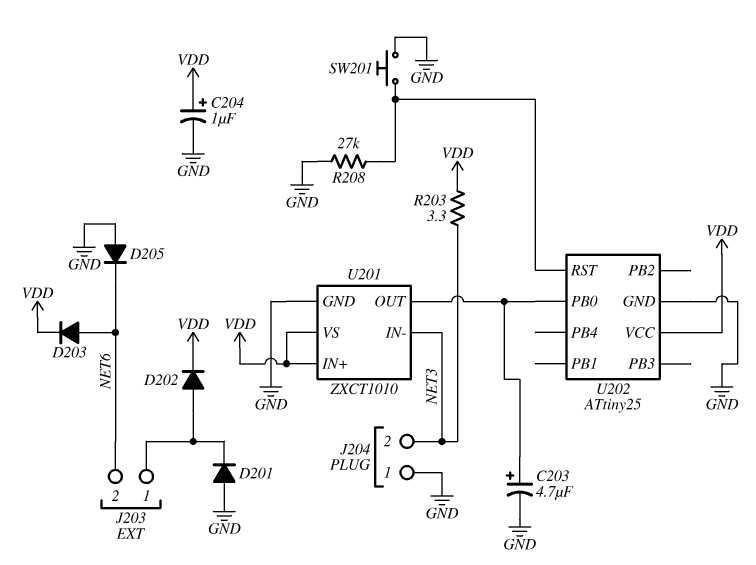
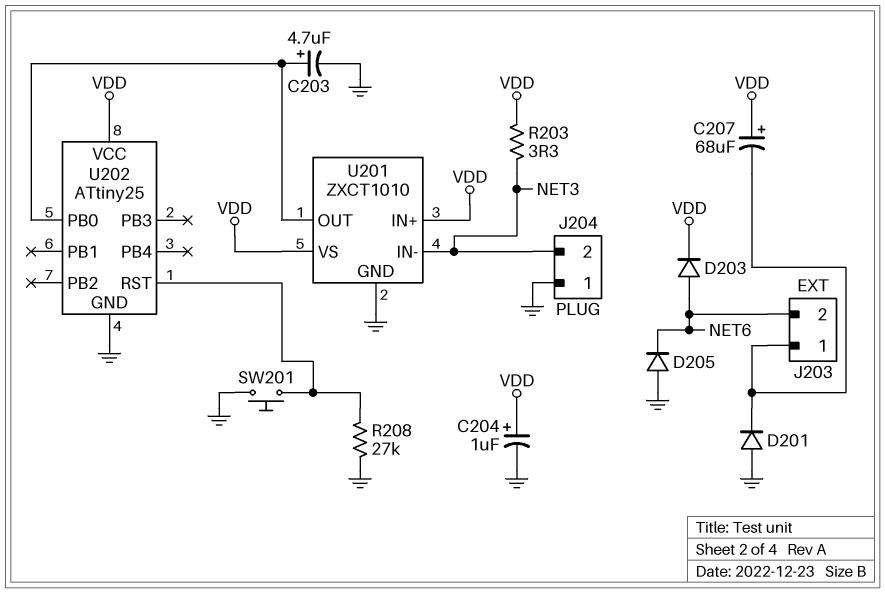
C207: none -> 68uF (plus VDD, minus J203/1)
D202: diode (A J203/1, K VDD) -> none

